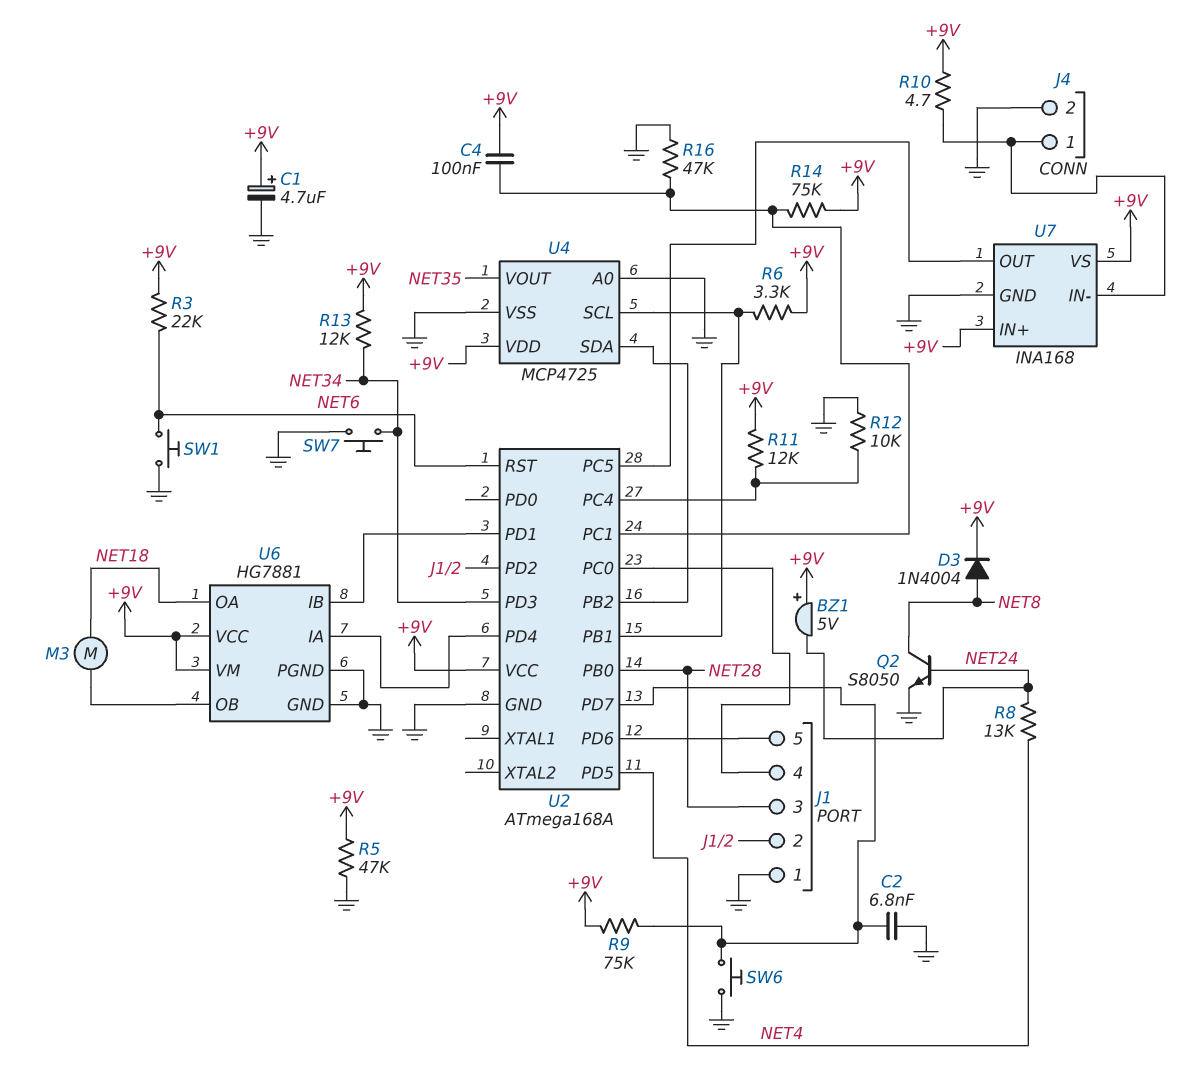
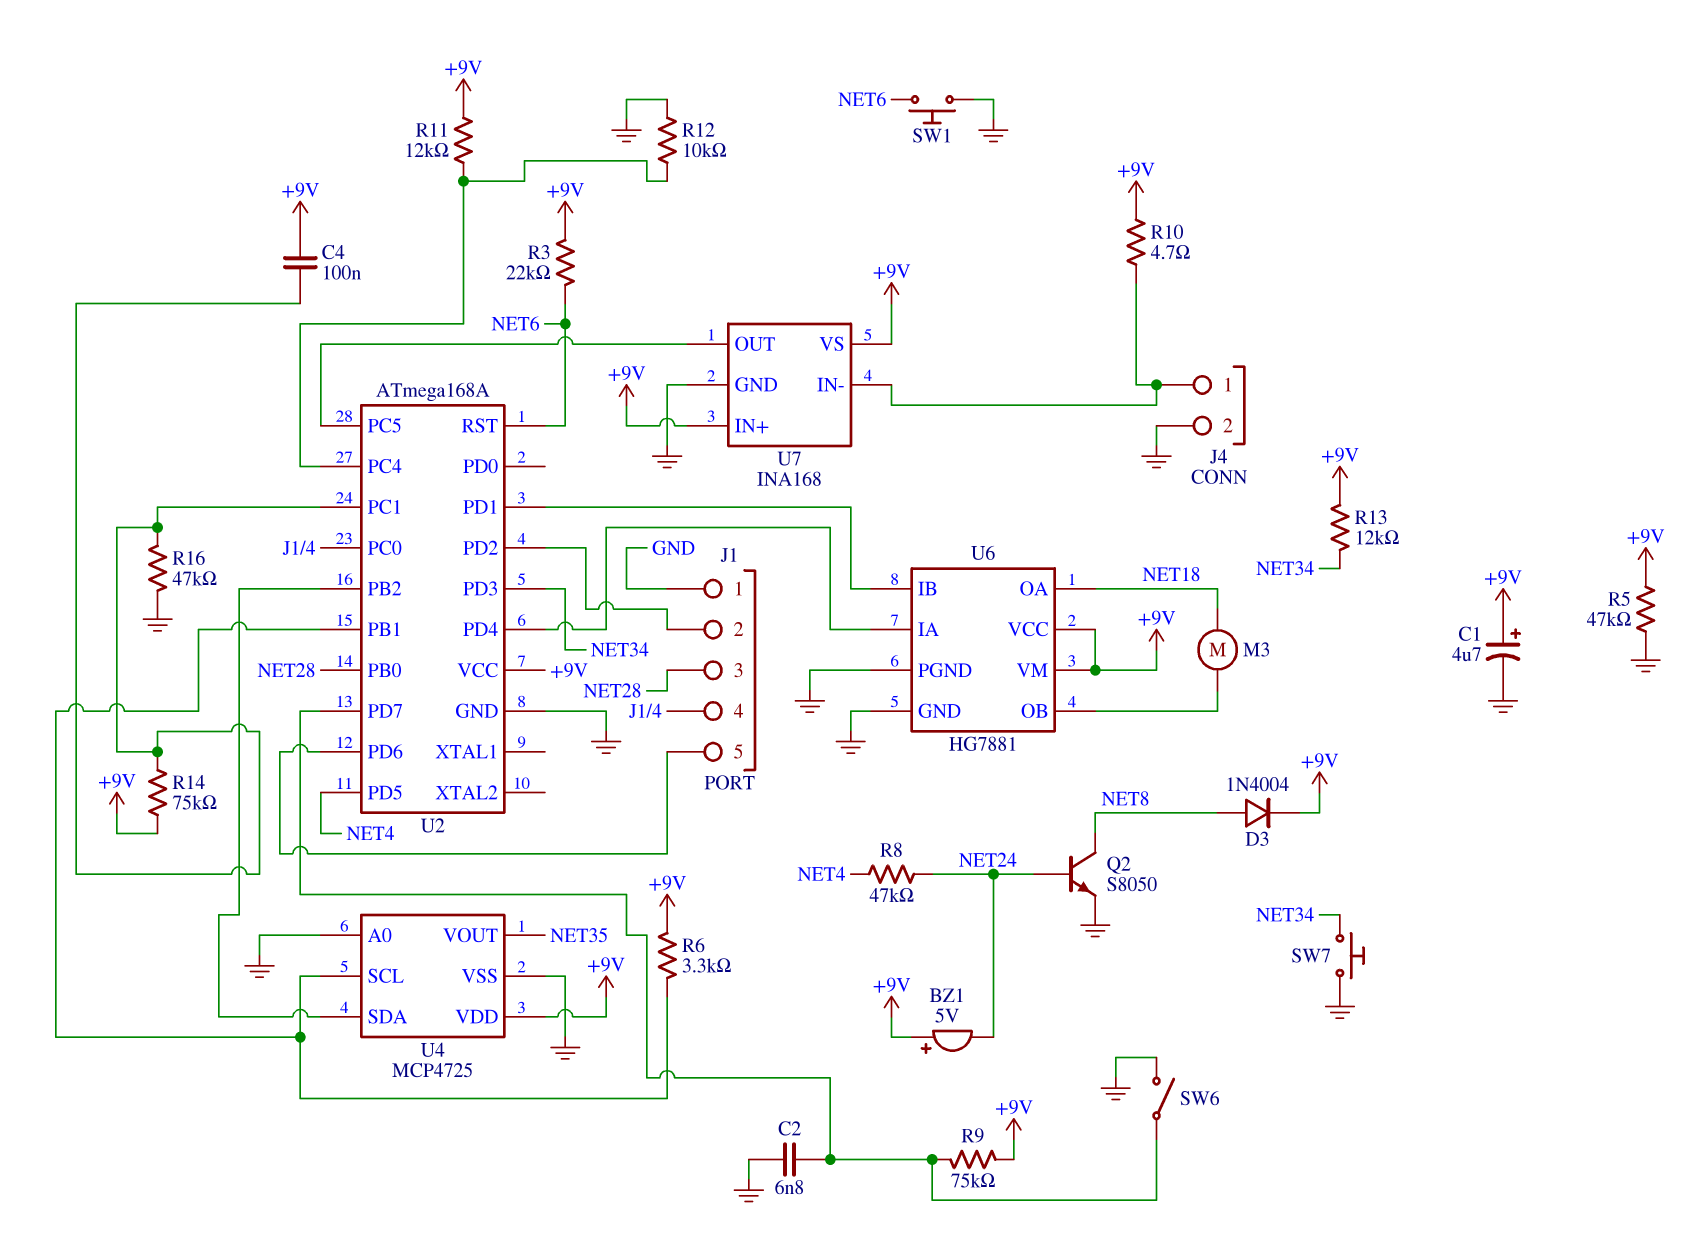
R8: 13k (NET4, NET24) -> 47k (NET4, NET24)
SW6: button (GND, U2/PD7) -> switch (GND, U2/PD7)

